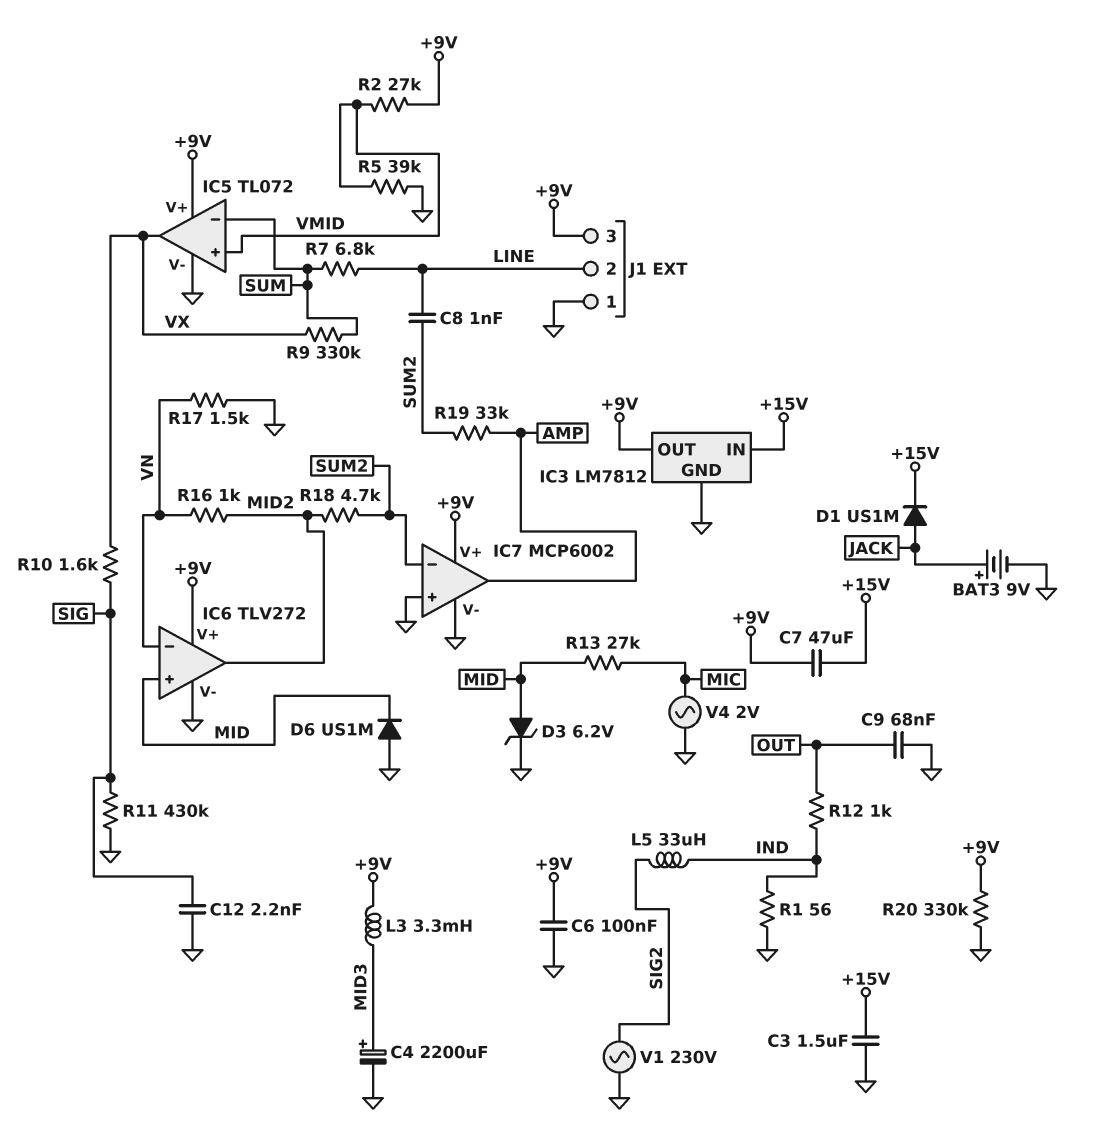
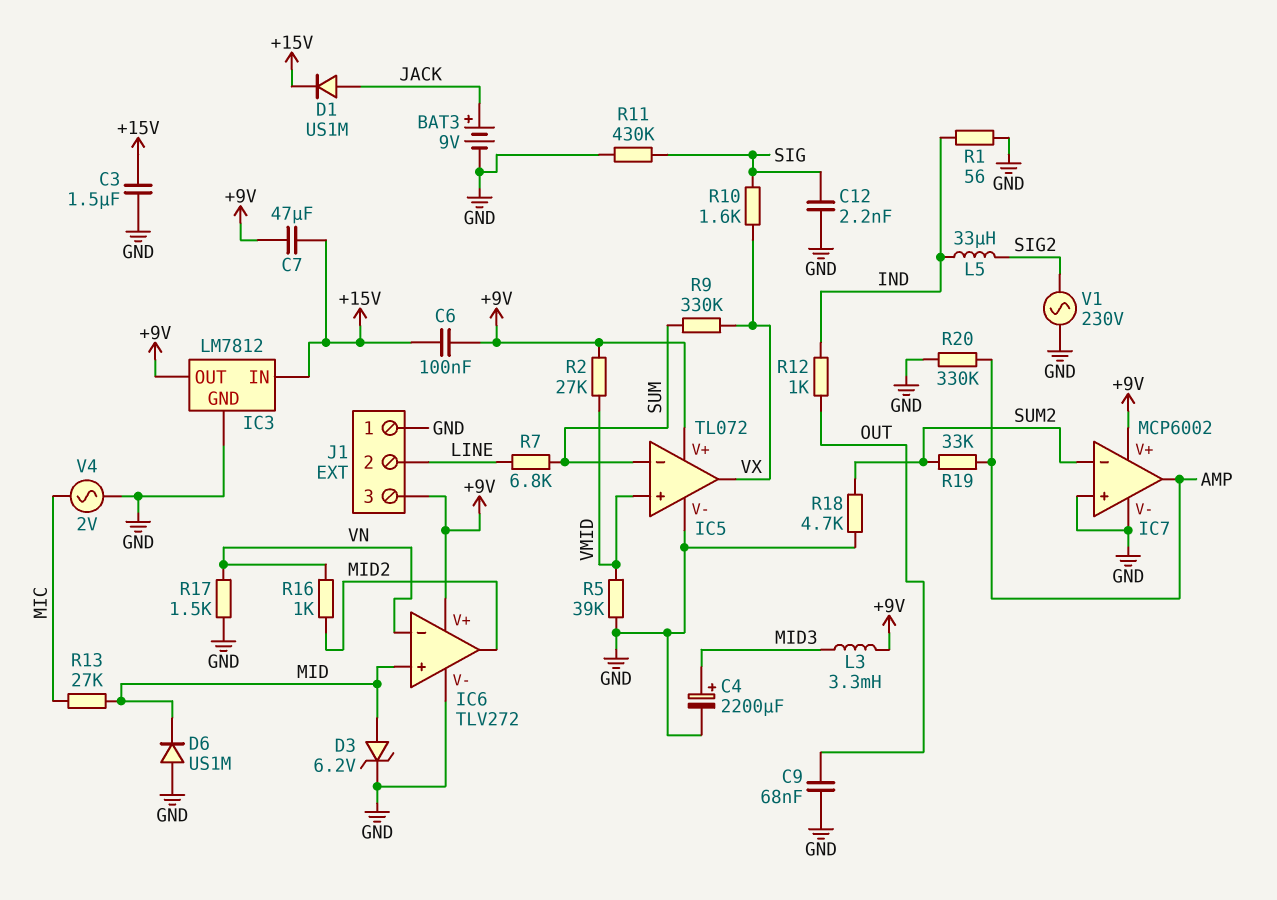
C6: 100nF (+9V, GND) -> 100nF (+9V, +15V)
C8: 1nF (LINE, SUM2) -> none
R18: 4.7k (MID2, SUM2) -> 4.7k (GND, SUM2)
R20: 330k (+9V, GND) -> 330k (AMP, GND)

